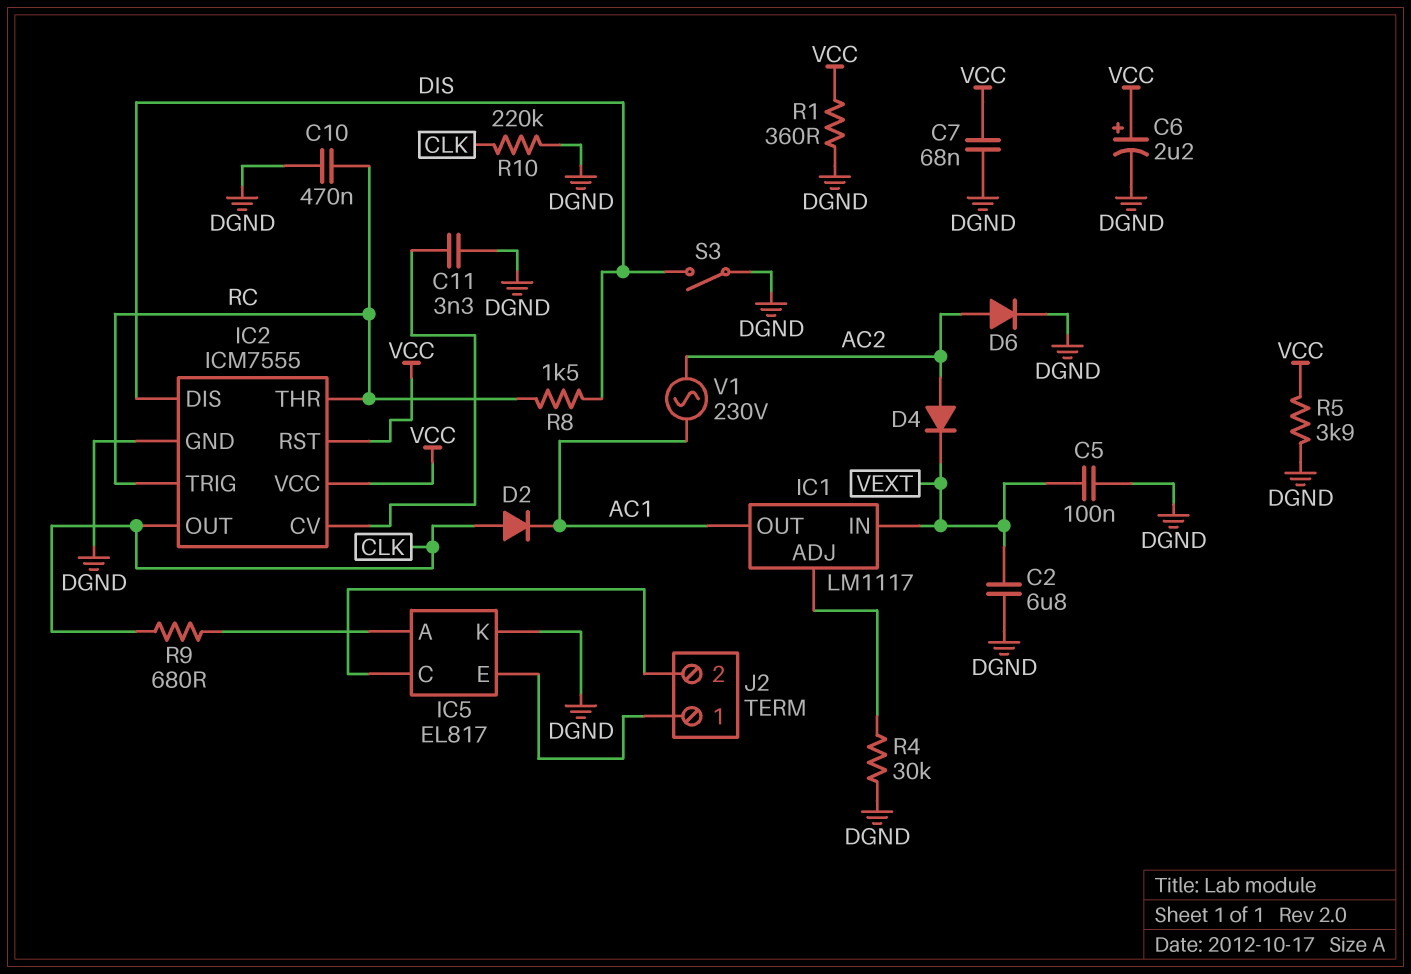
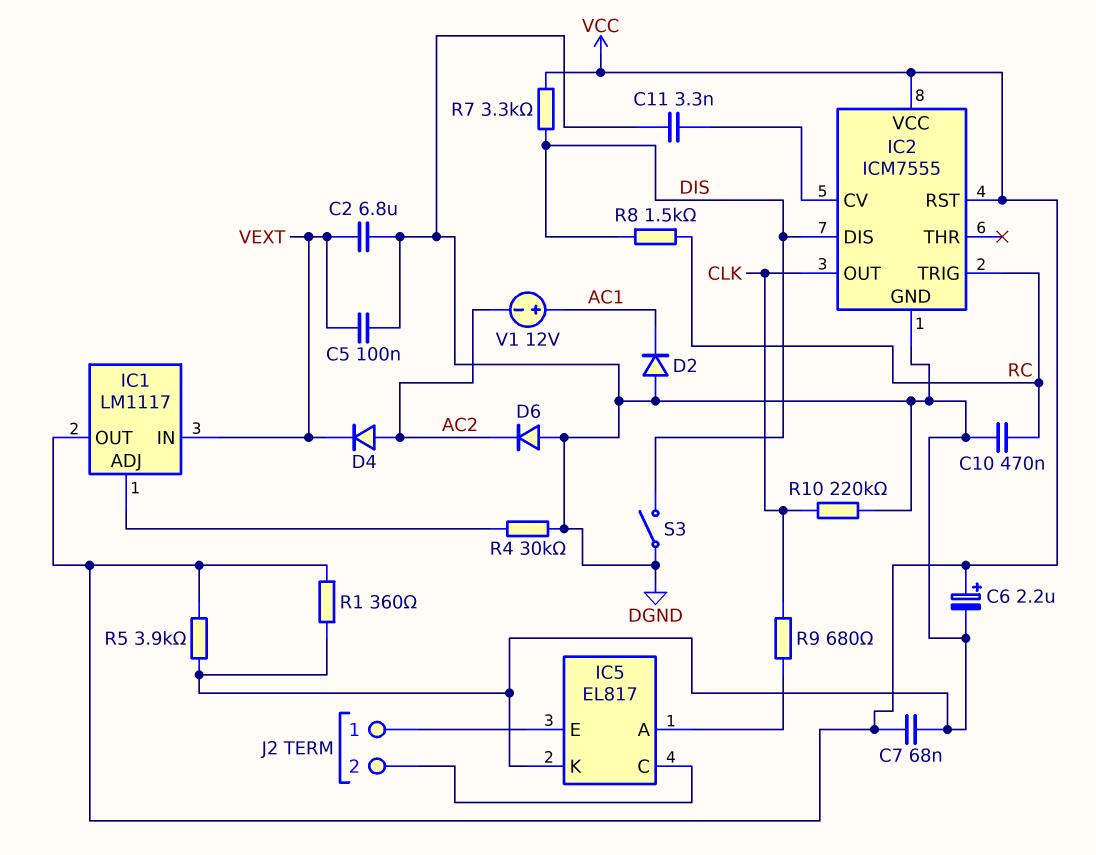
D2: diode (A CLK, K AC1) -> diode (A DGND, K AC1)
D6: diode (A AC2, K DGND) -> diode (A DGND, K AC2)
IC1 pin OUT: AC1 -> VCC
IC2 pin THR: RC -> none
R7: none -> 3.3k (DIS, VCC)
V1: AC 230V (AC1, AC2) -> 12V (plus AC1, minus AC2)

